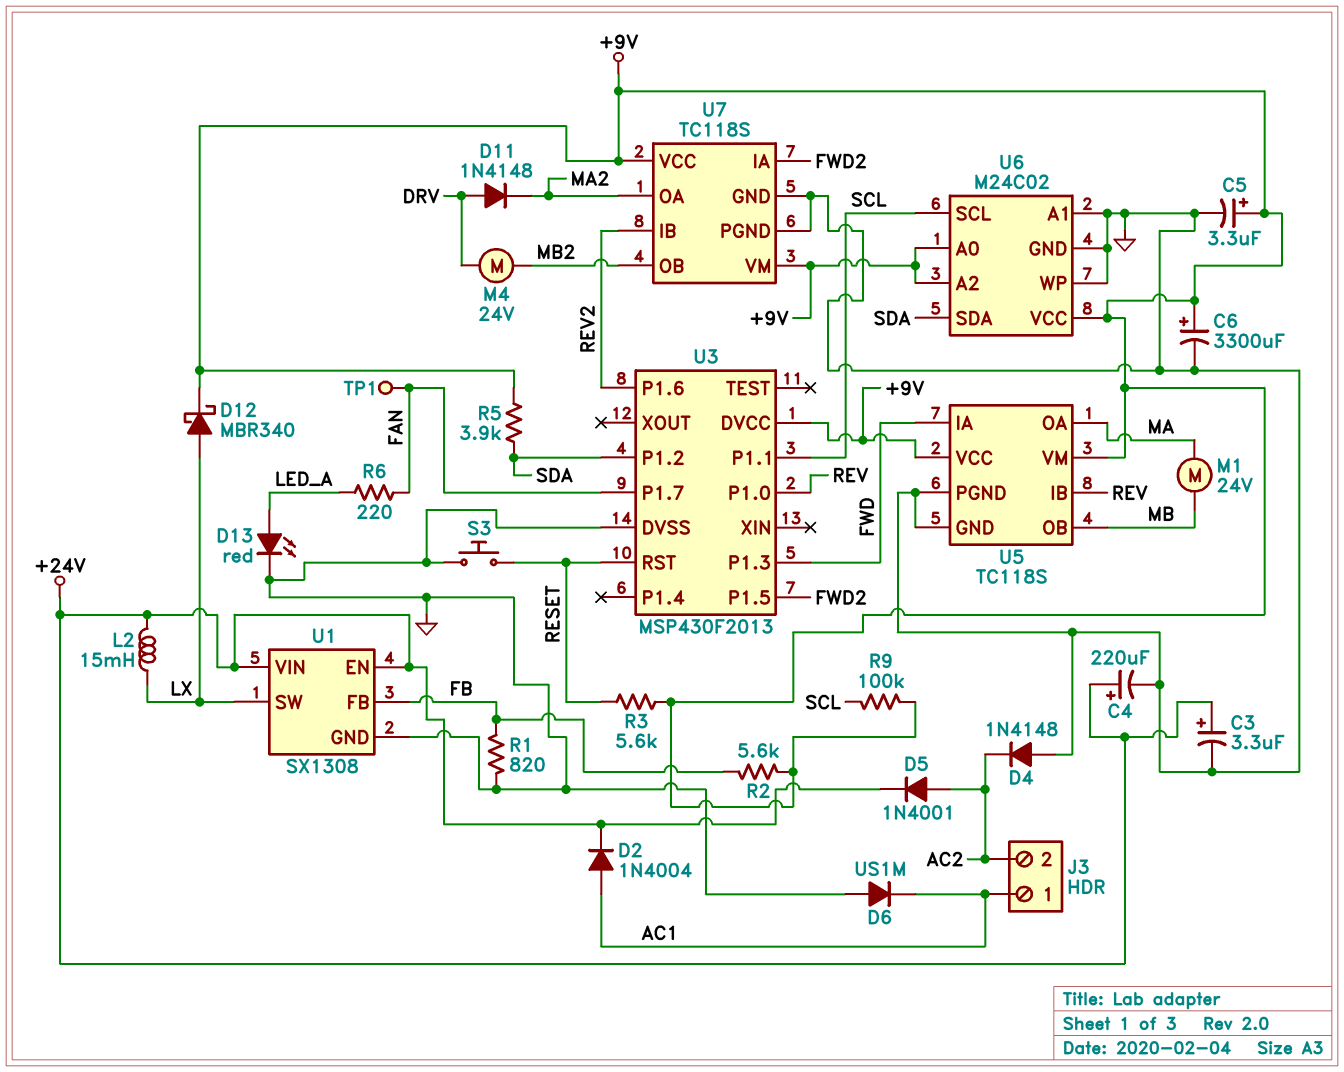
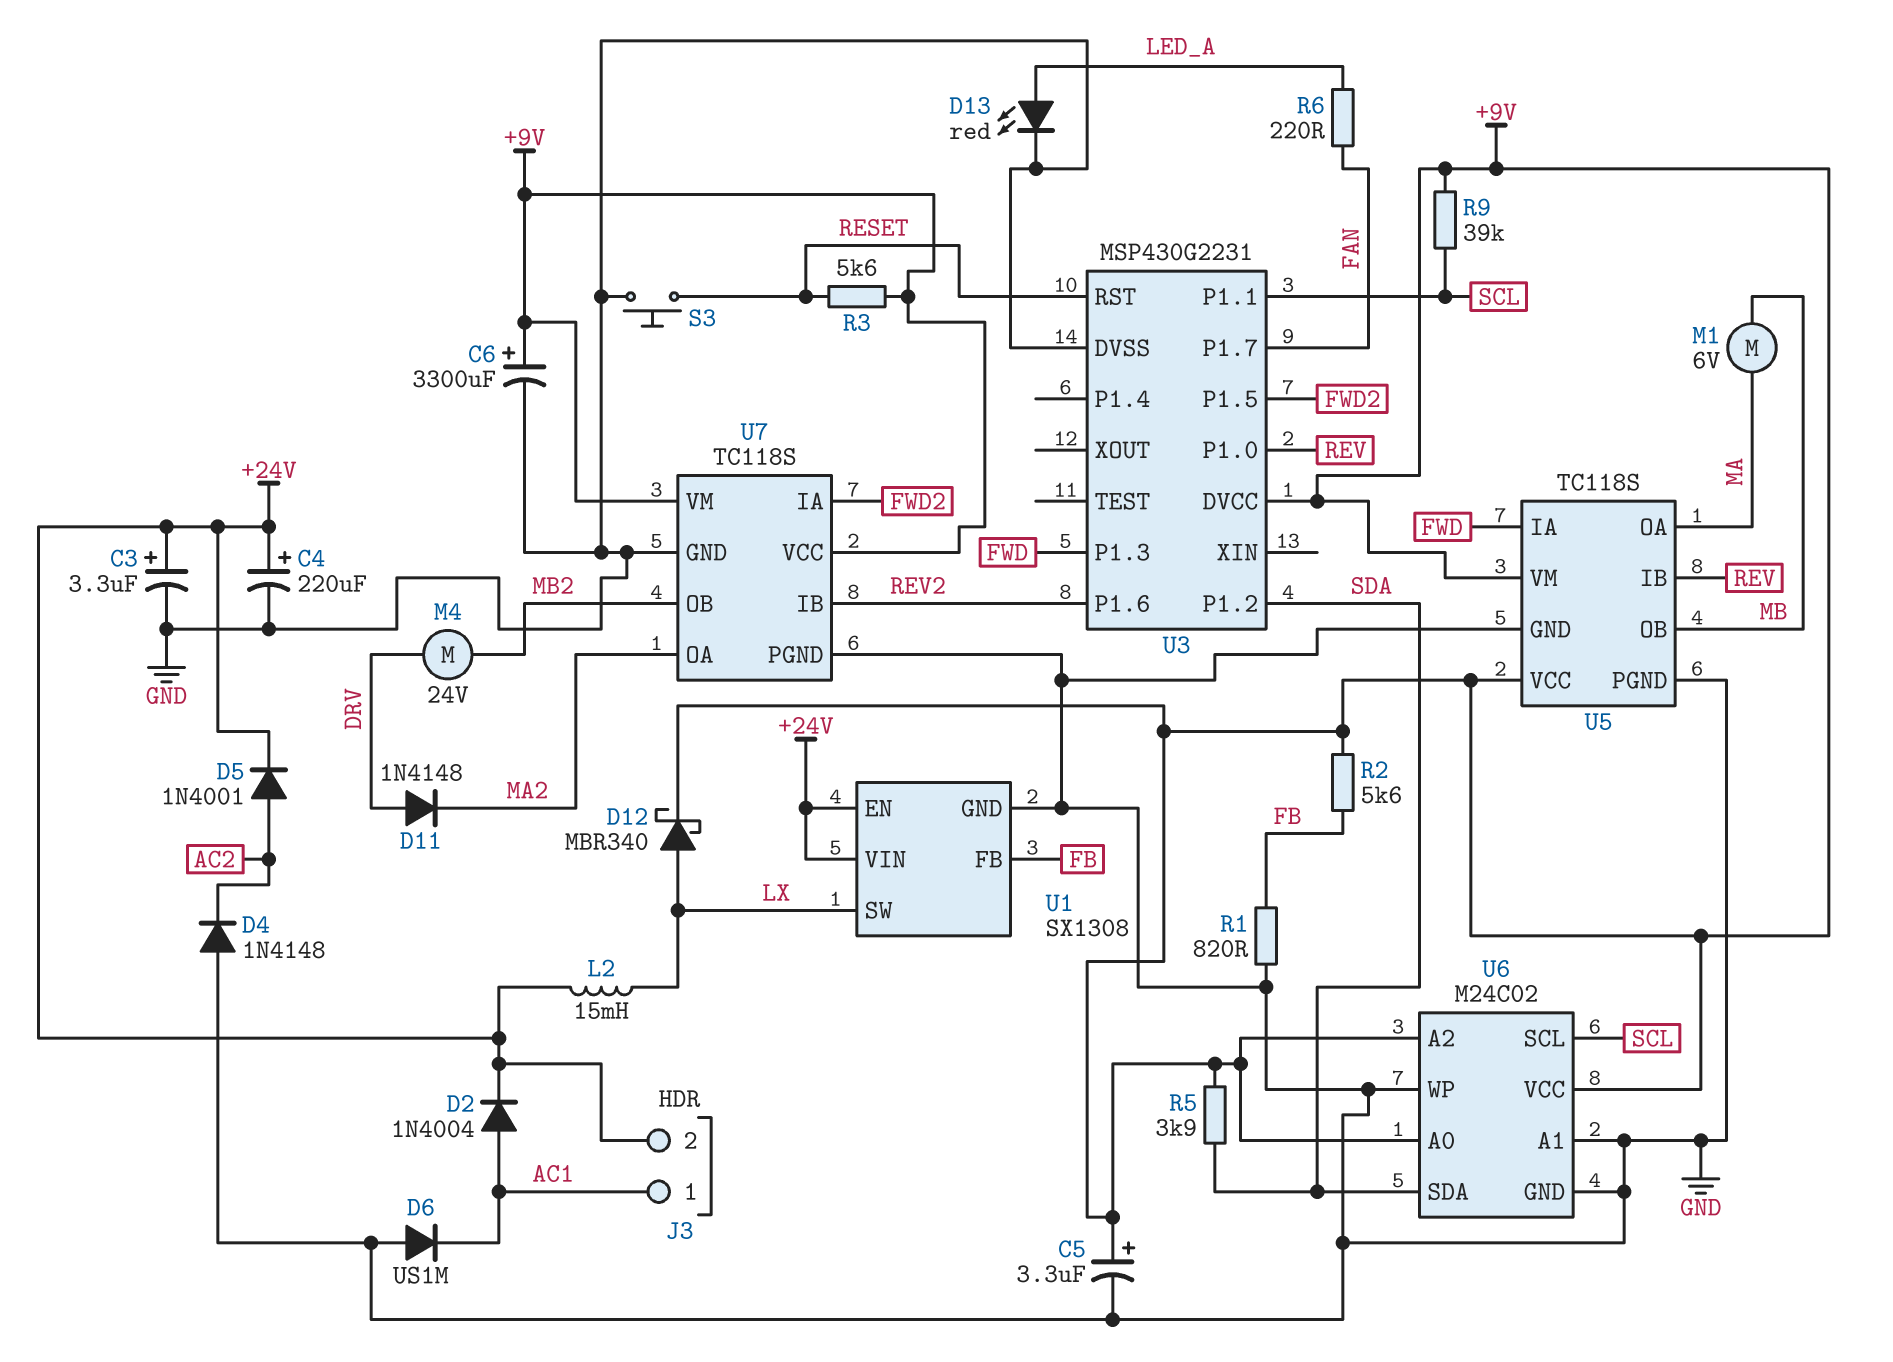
J3 pin 2: AC2 -> +24V
M1: motor 24V (MA, MB) -> motor 6V (MA, MB)
R9: 100k (+9V, SCL) -> 39k (+9V, SCL)
TP1: test point (FAN) -> none
U3: MSP430F2013 -> MSP430G2231

